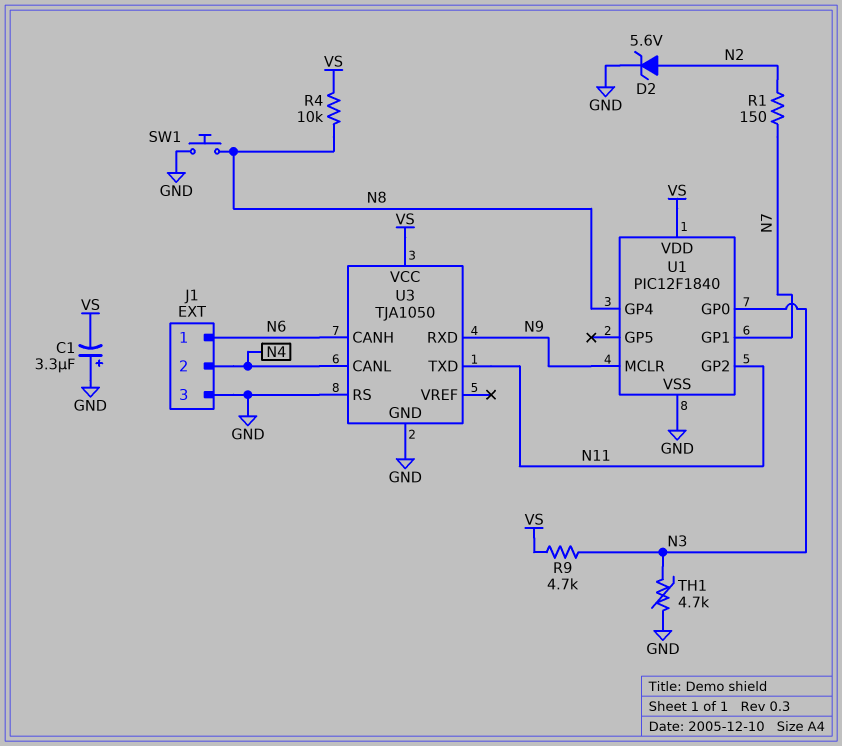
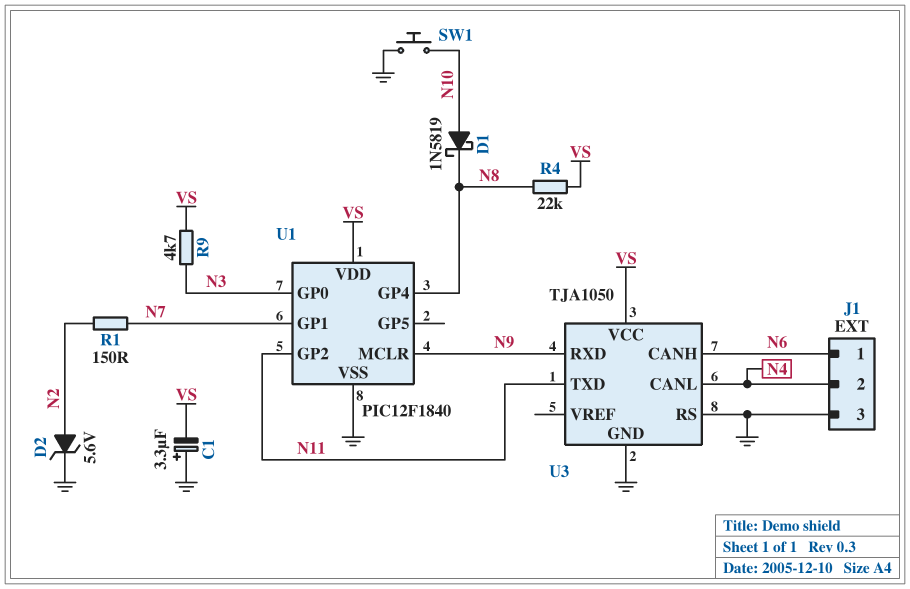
D1: none -> schottky 1N5819 (A N10, K N8)
R4: 10k (N8, VS) -> 22k (N8, VS)
SW1: button (GND, N8) -> button (GND, N10)
TH1: 4.7k (GND, N3) -> none

